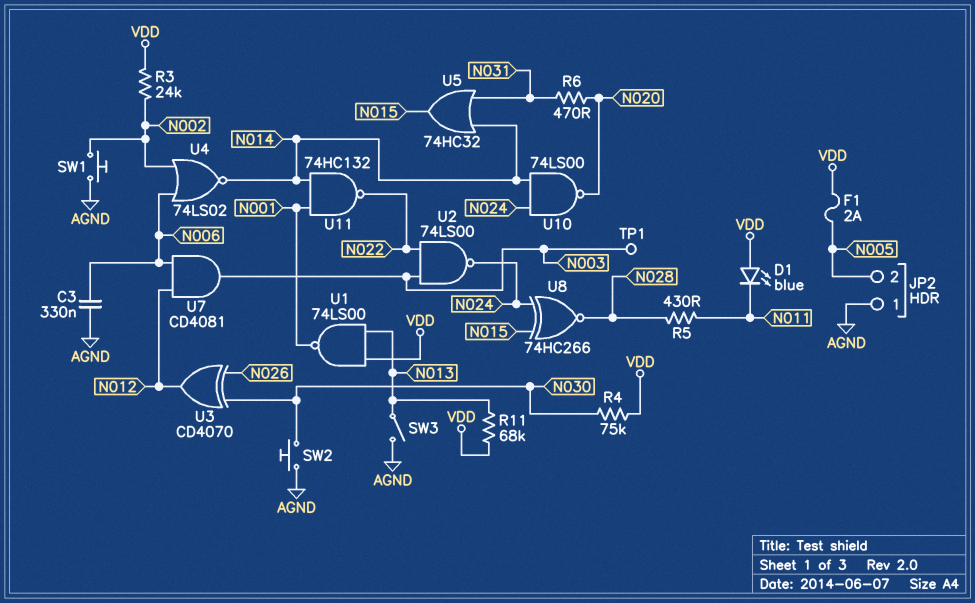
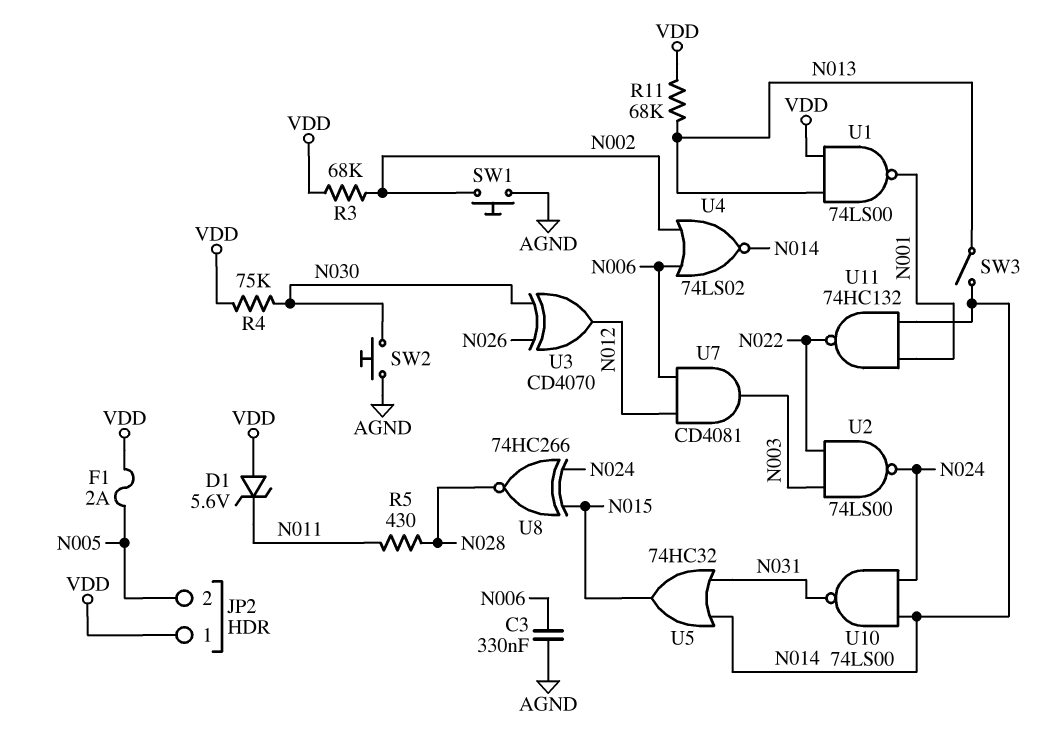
D1: LED blue (A VDD, K N011) -> zener 5.6V (A VDD, K N011)
JP2 pin 1: AGND -> VDD
R3: 24k (N002, VDD) -> 68k (N002, VDD)
R6: 470 (N020, N031) -> none
SW3: switch (AGND, N013) -> switch (N013, N014)
TP1: test point (N003) -> none
U10: NAND 74LS00 (in N014, in N024, out N020) -> NAND 74LS00 (in N014, in N024, out N031)

